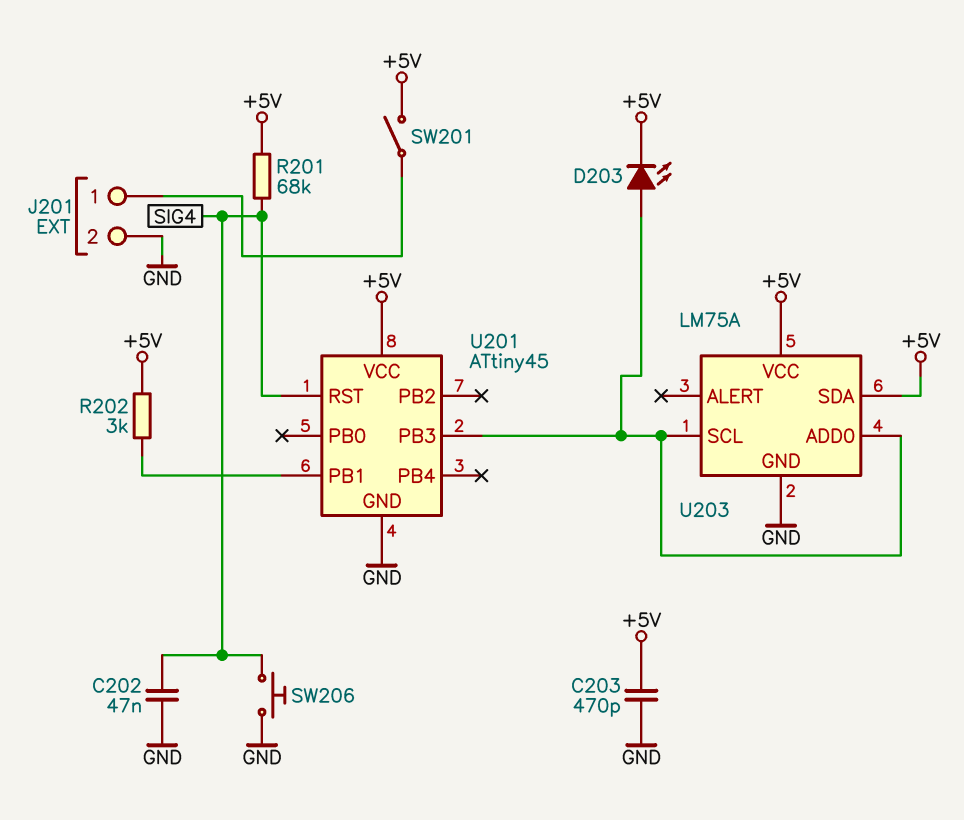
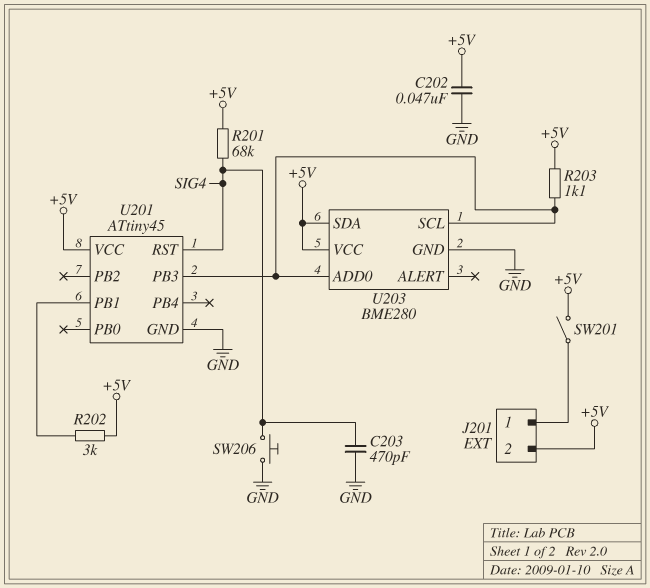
C202: 47nF (GND, SIG4) -> 47nF (+5V, GND)
C203: 470pF (+5V, GND) -> 470pF (GND, SIG4)
D203: LED (A U201/PB3, K +5V) -> none
J201 pin 2: GND -> +5V
R203: none -> 1.1k (+5V, U201/PB3)
U203: LM75A -> BME280

